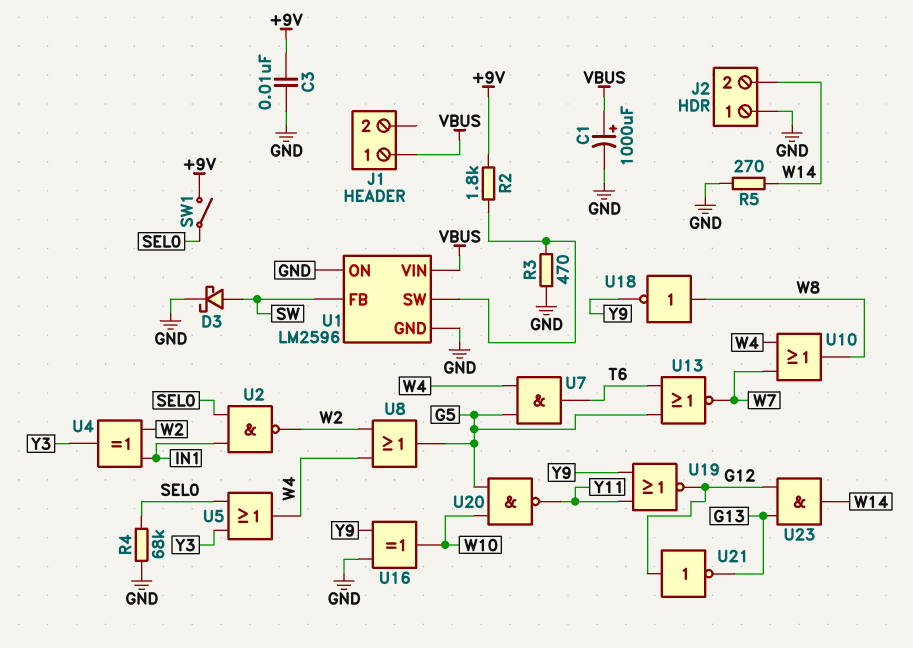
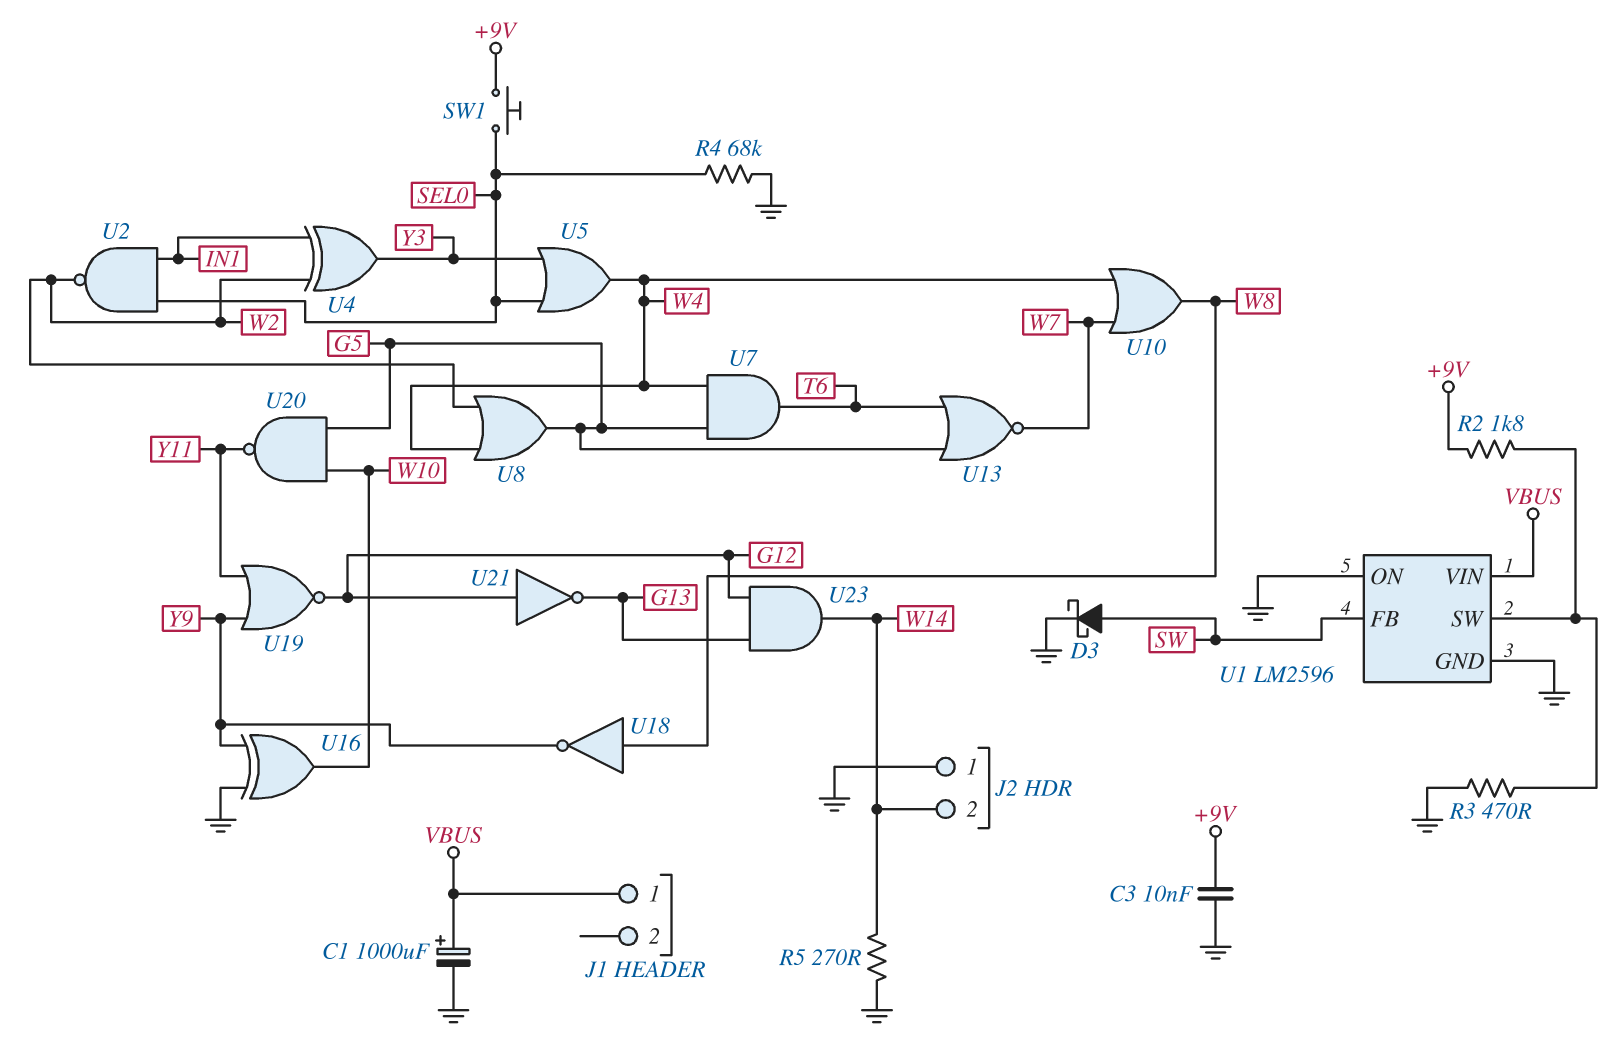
SW1: switch (+9V, SEL0) -> button (+9V, SEL0)

